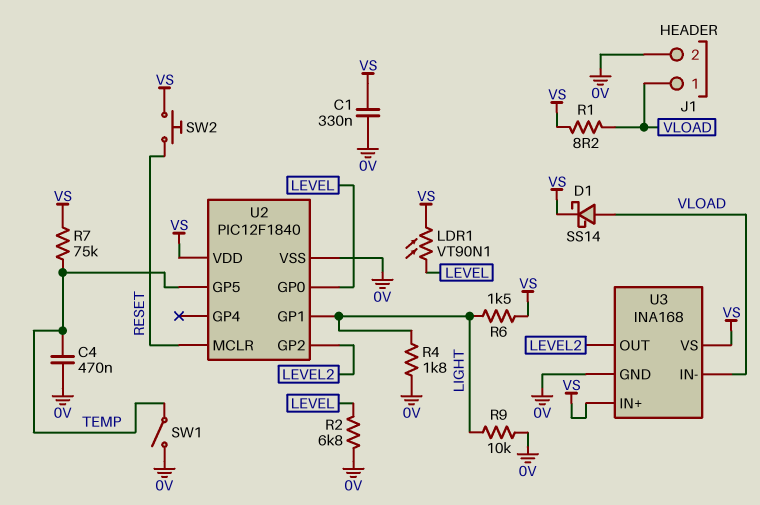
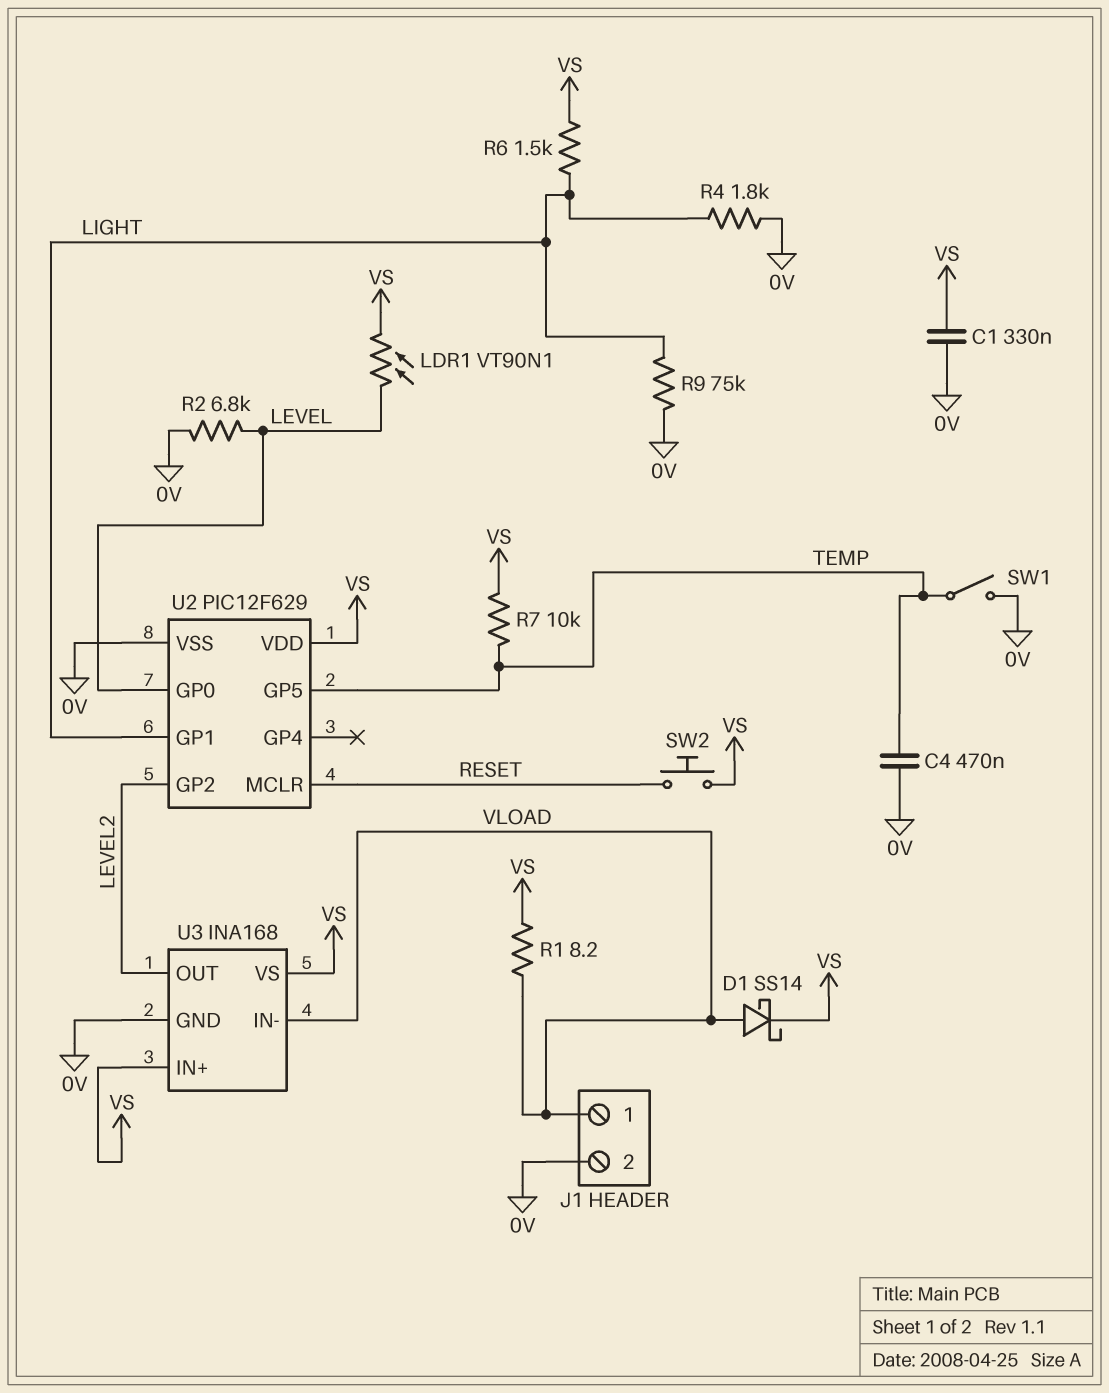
R7: 75k (TEMP, VS) -> 10k (TEMP, VS)
R9: 10k (0V, LIGHT) -> 75k (0V, LIGHT)
U2: PIC12F1840 -> PIC12F629

